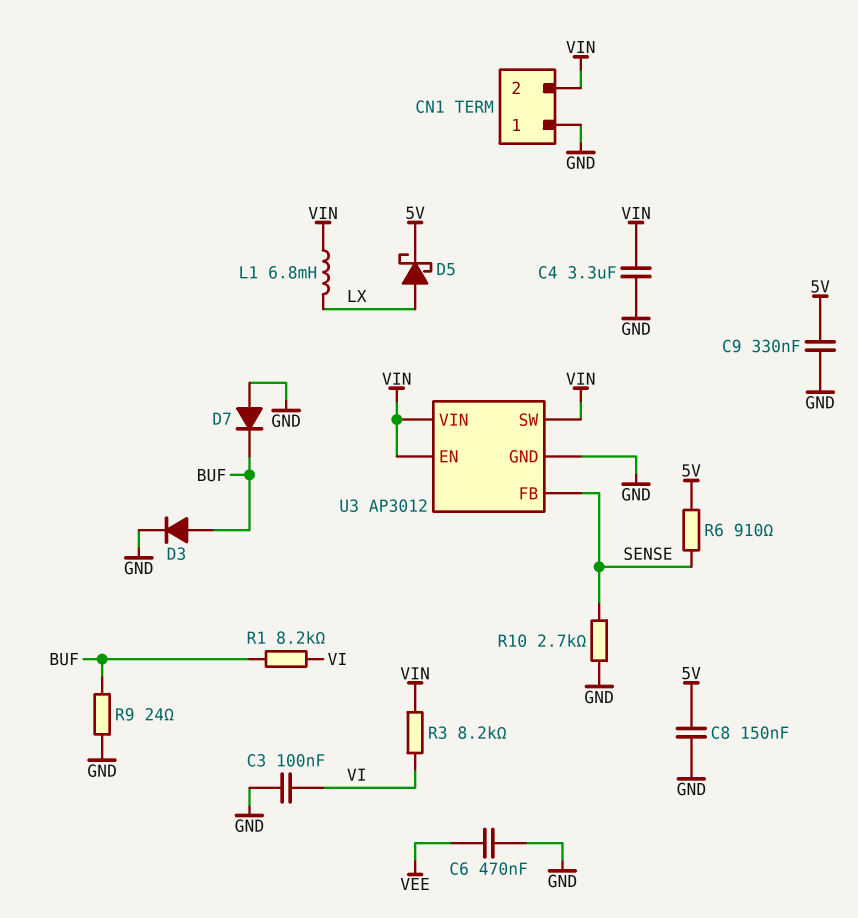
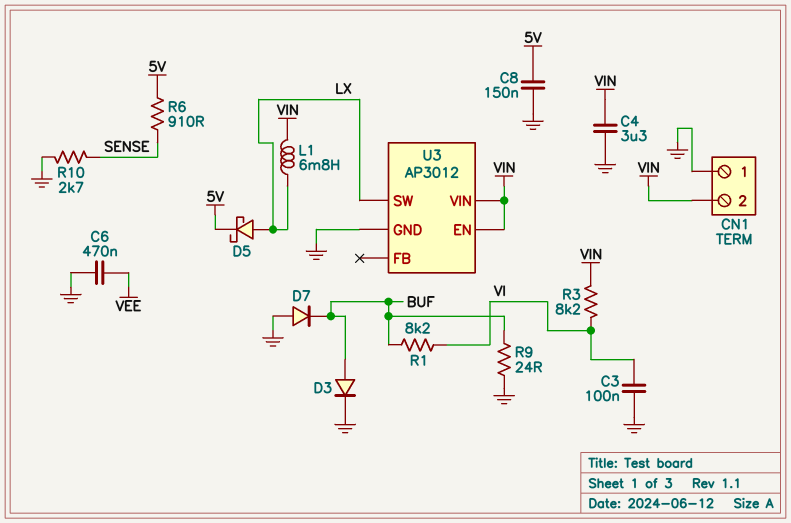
C9: 330nF (5V, GND) -> none
U3 pin FB: SENSE -> none
U3 pin SW: VIN -> LX

